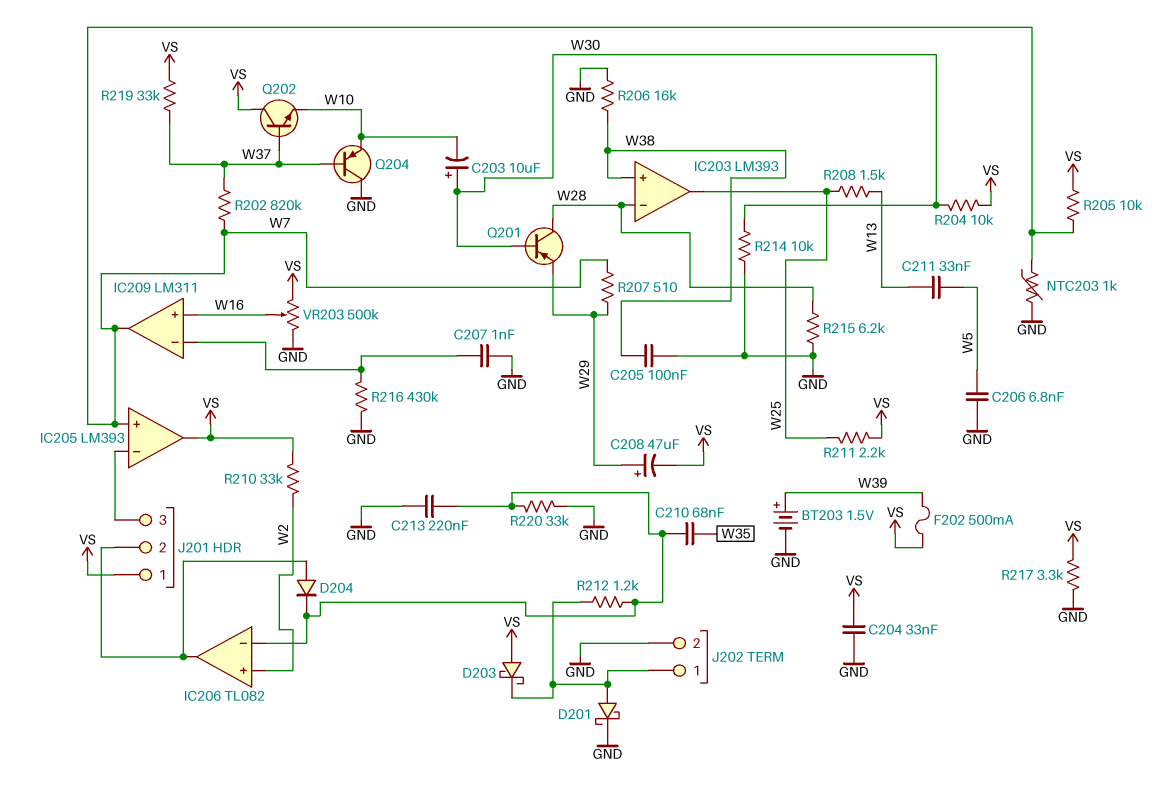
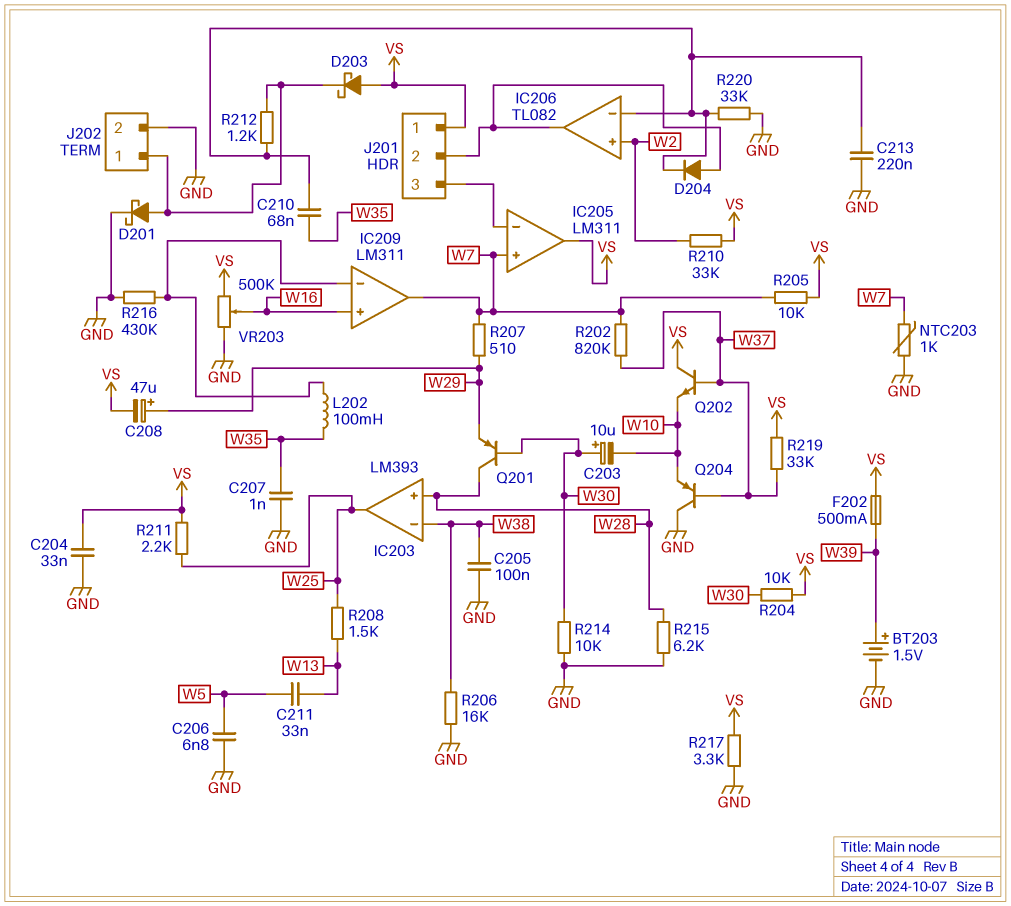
C207: 1nF (GND, IC209/in-) -> 1nF (GND, W35)
IC203 pin in+: W38 -> W28
IC203 pin in-: W28 -> W38
IC205: LM393 -> LM311
L202: none -> 100mH (IC209/in-, W35)

